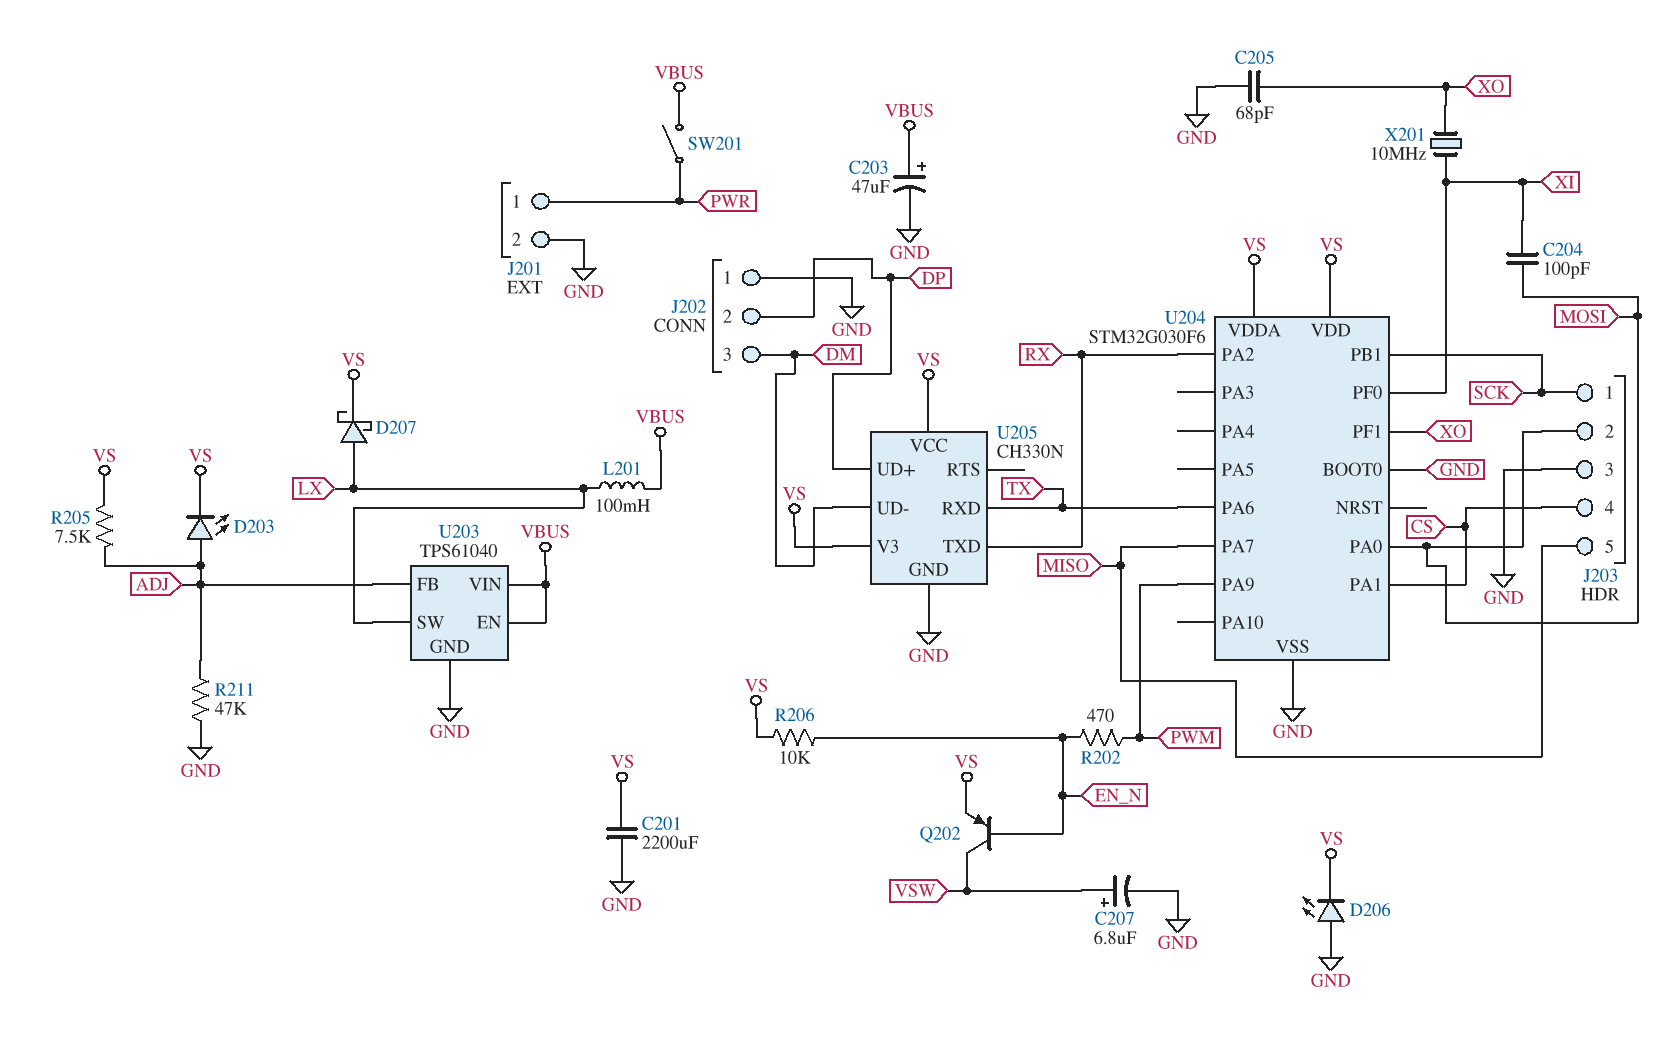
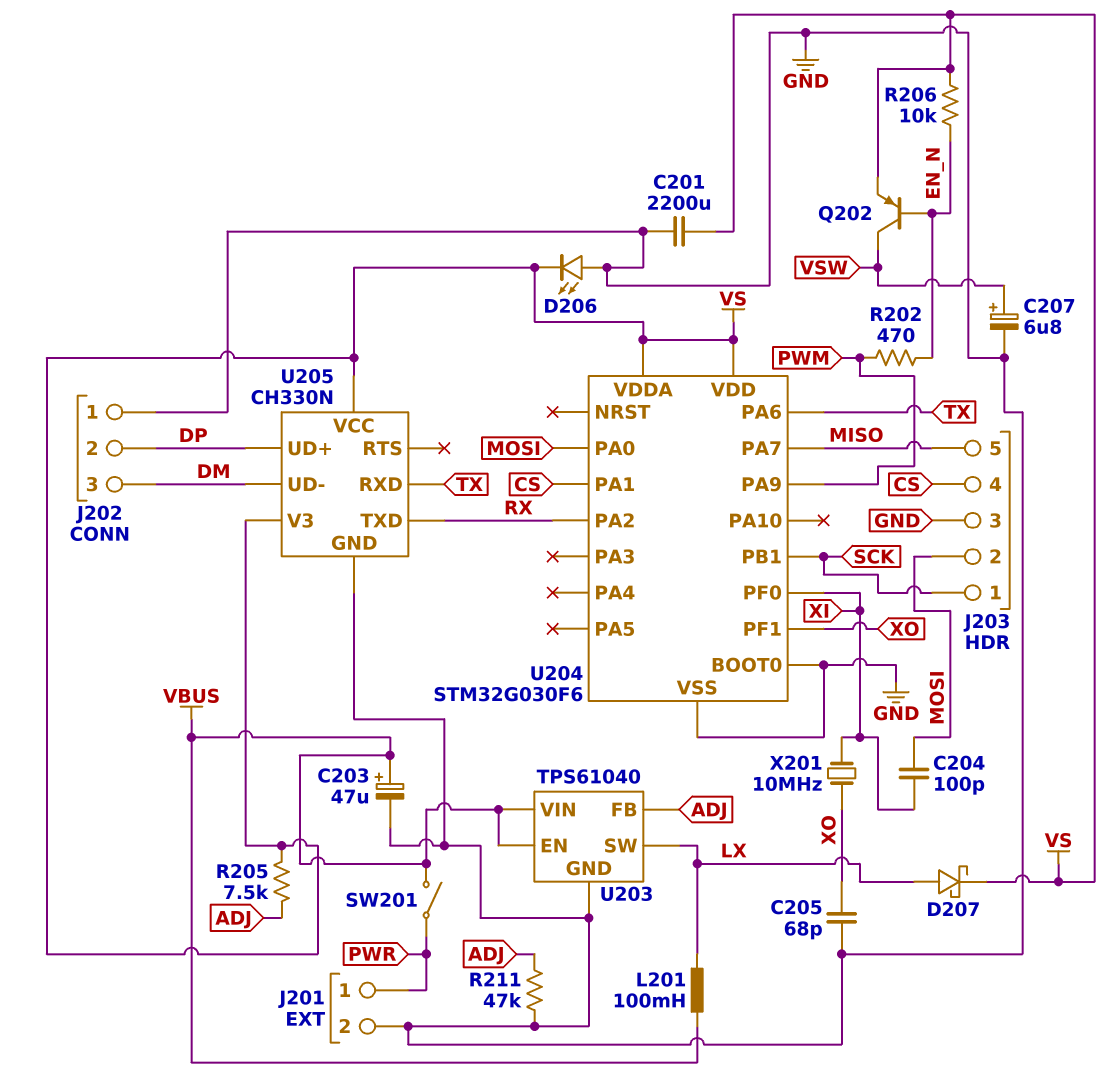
D203: LED (A ADJ, K VS) -> none

